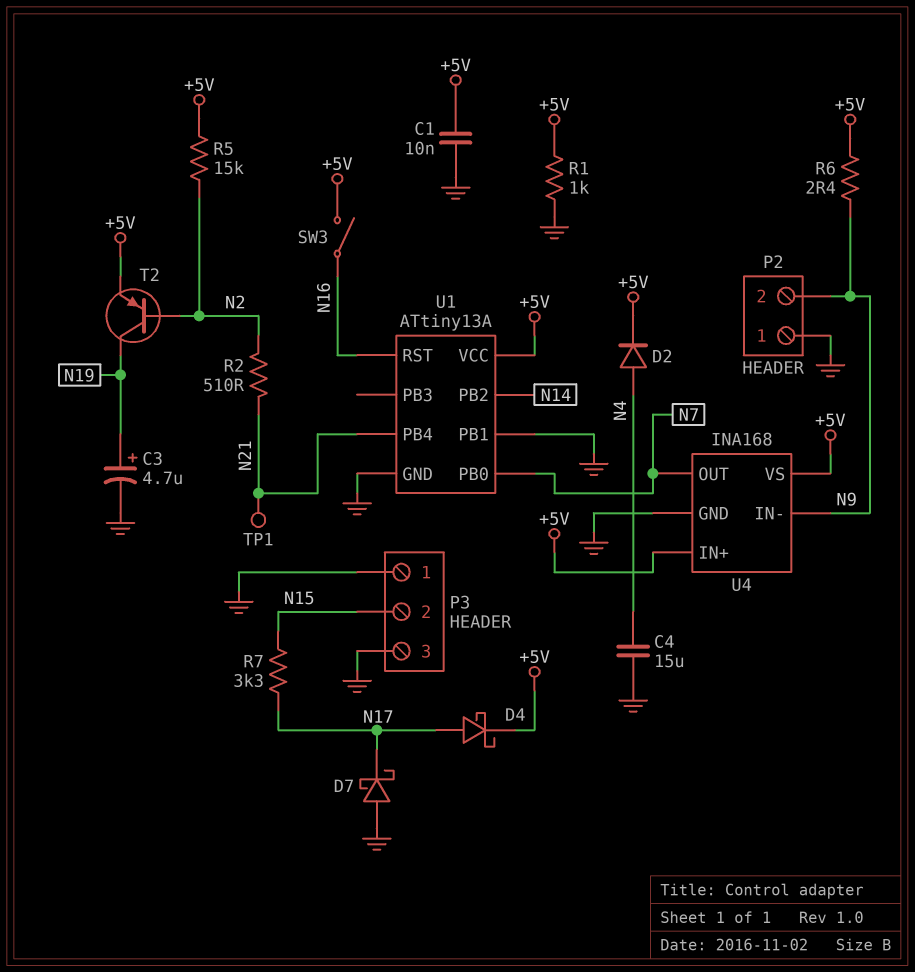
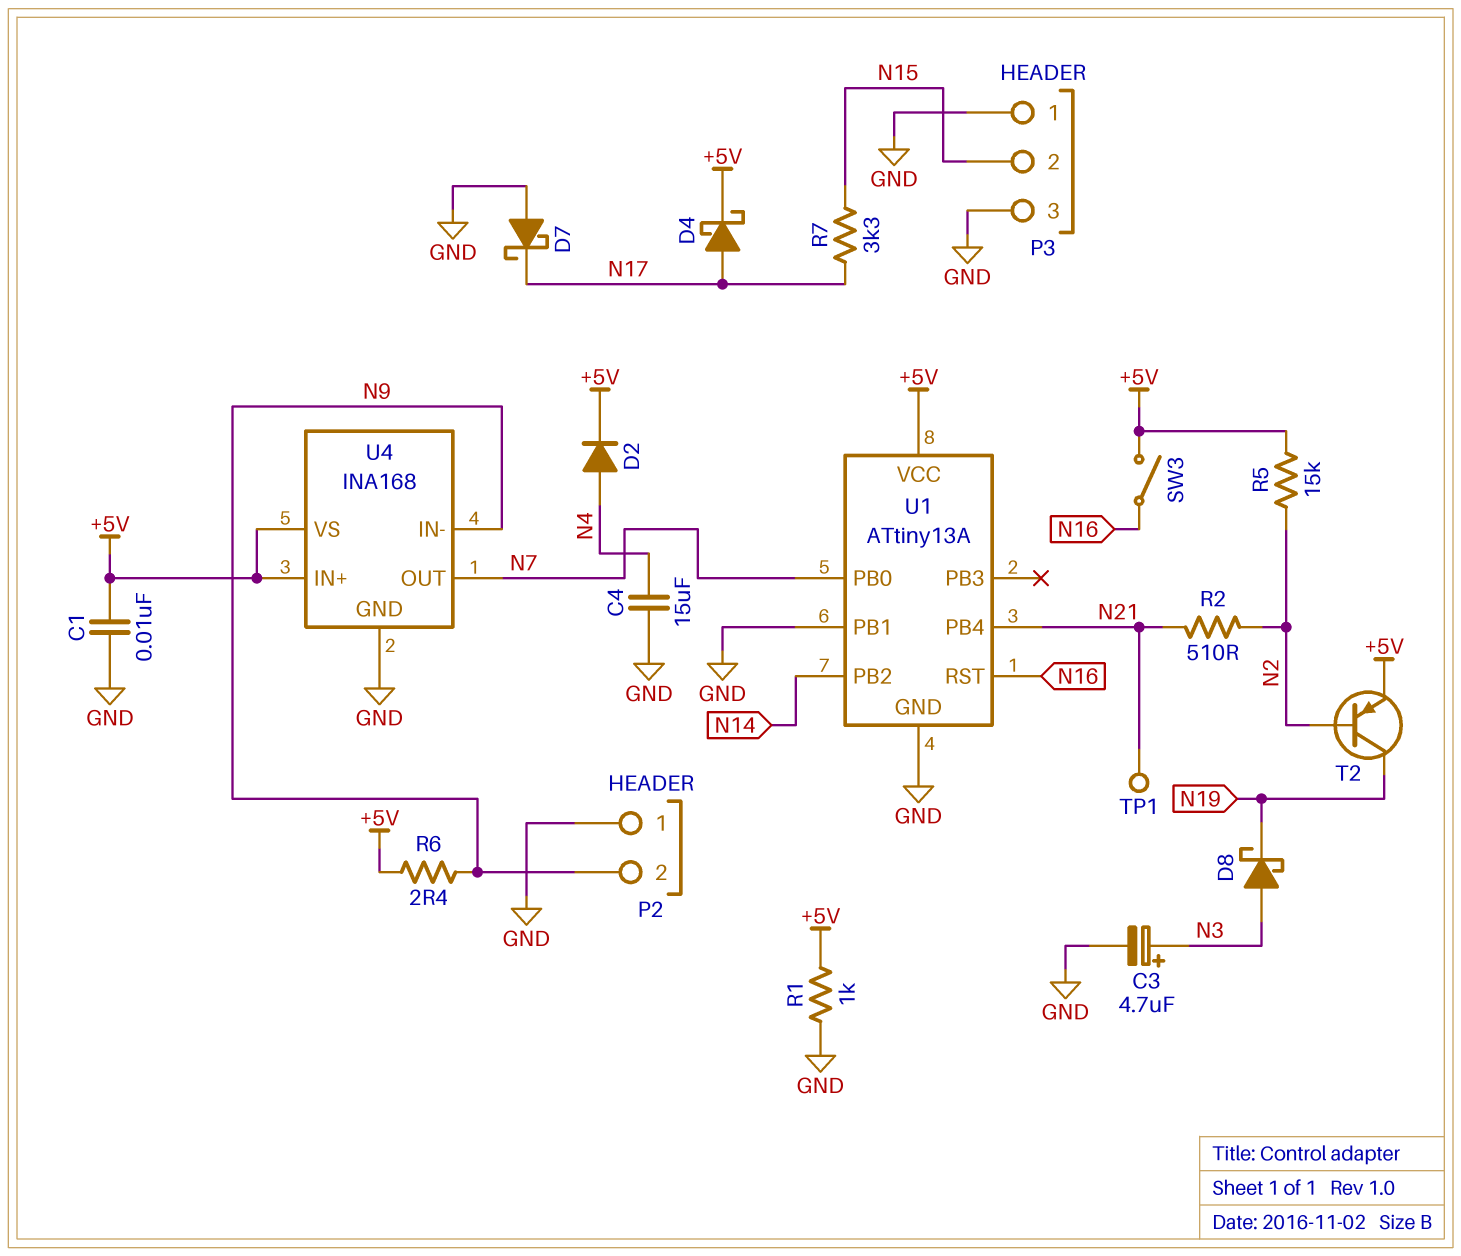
C3: 4.7uF (plus N19, minus GND) -> 4.7uF (plus N3, minus GND)
D8: none -> schottky (A N3, K N19)

